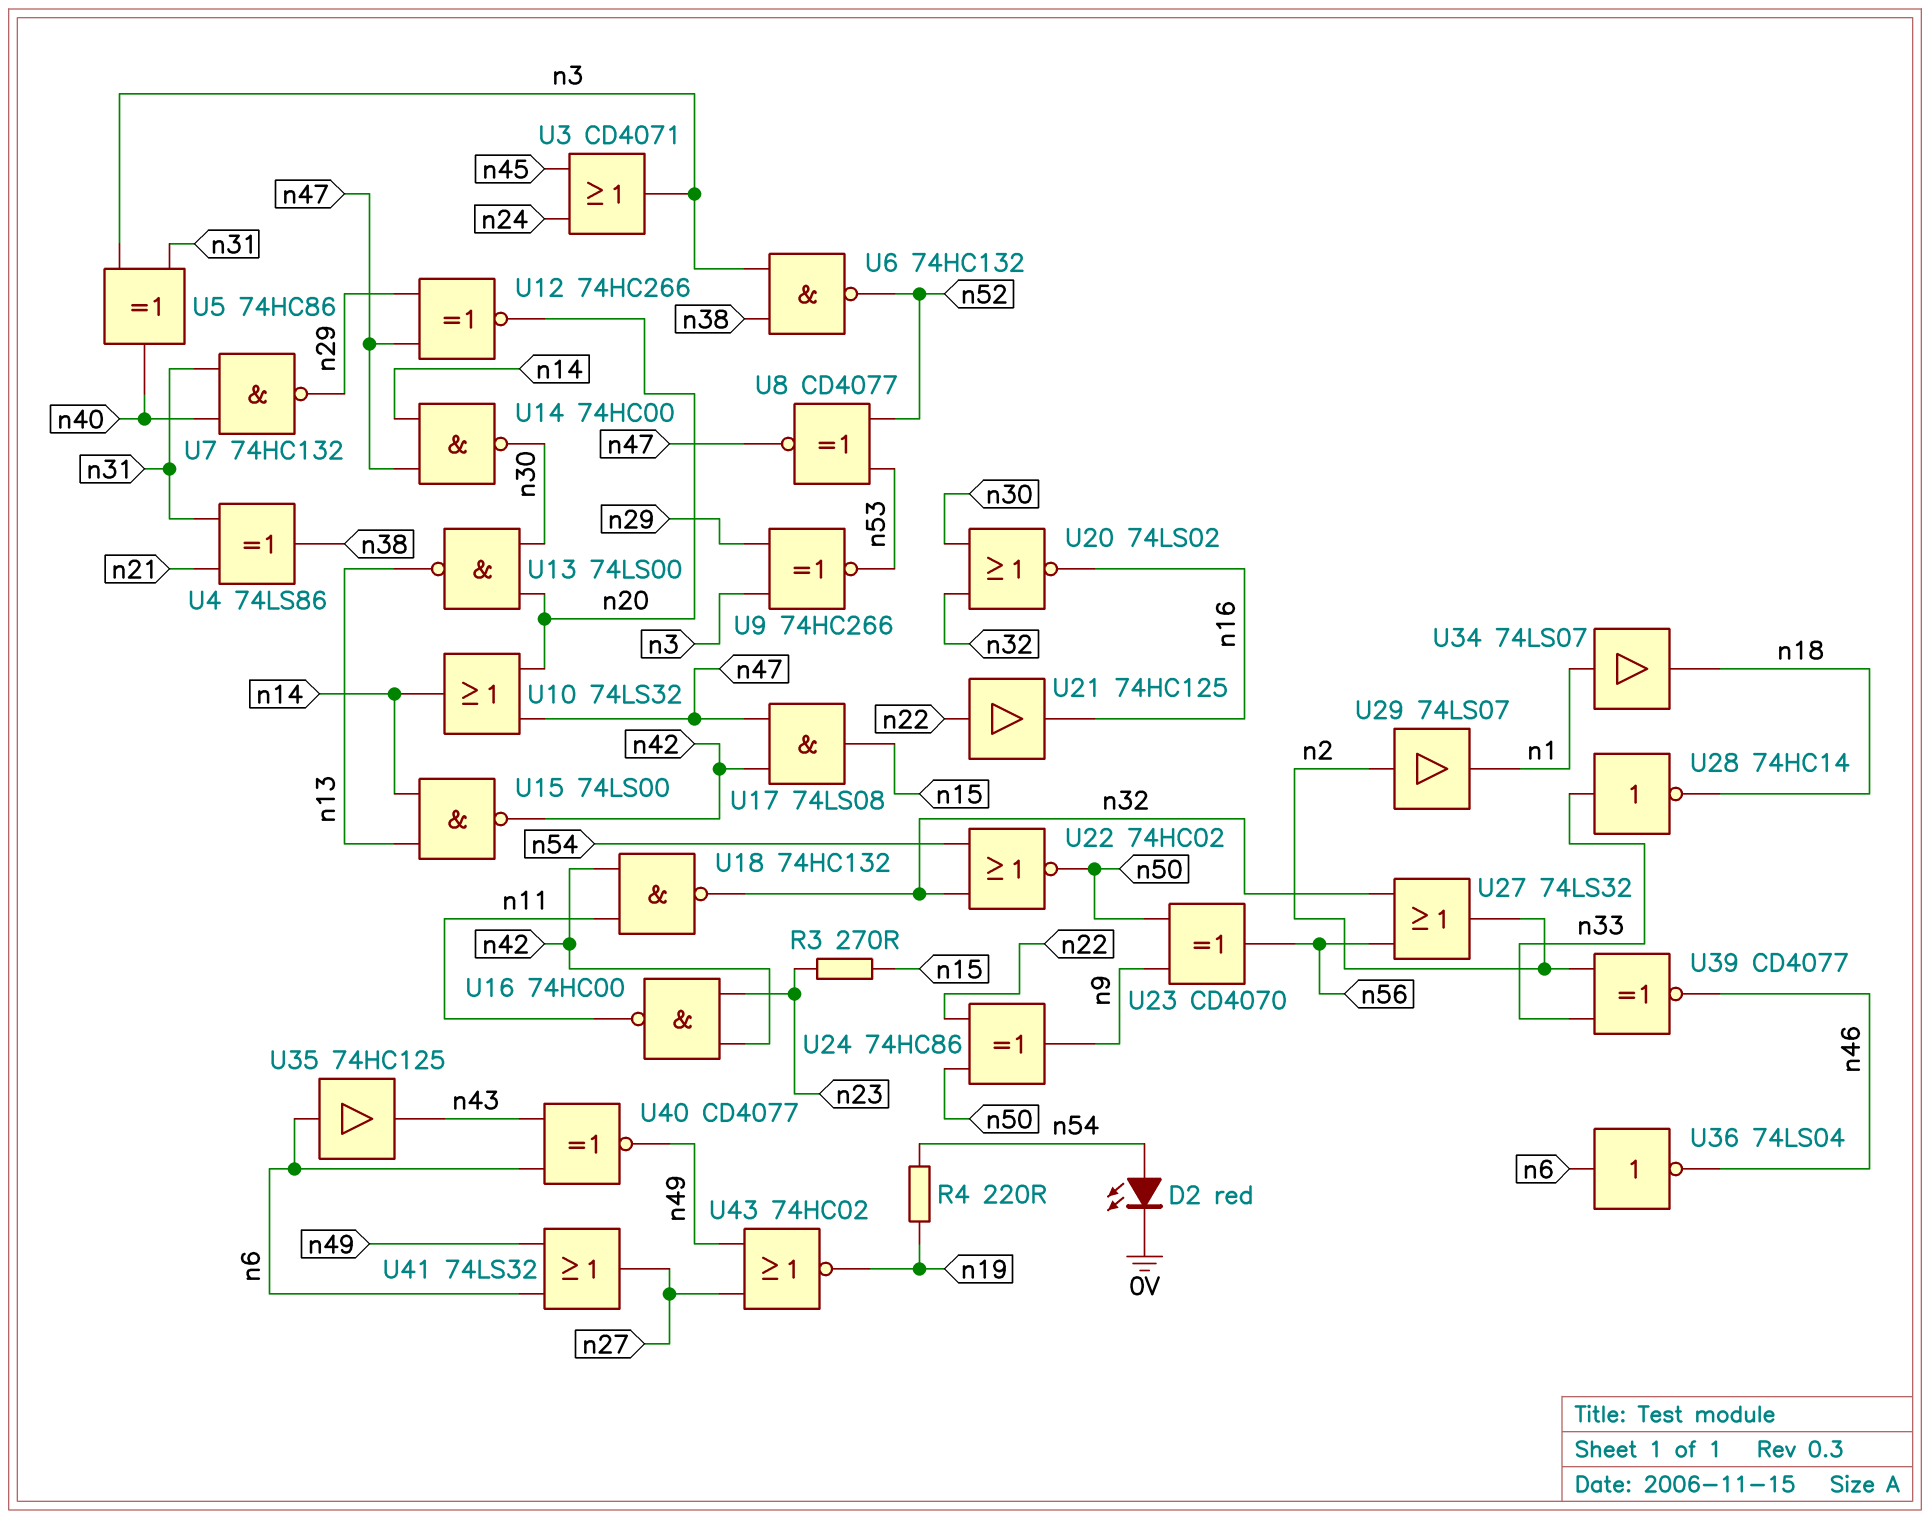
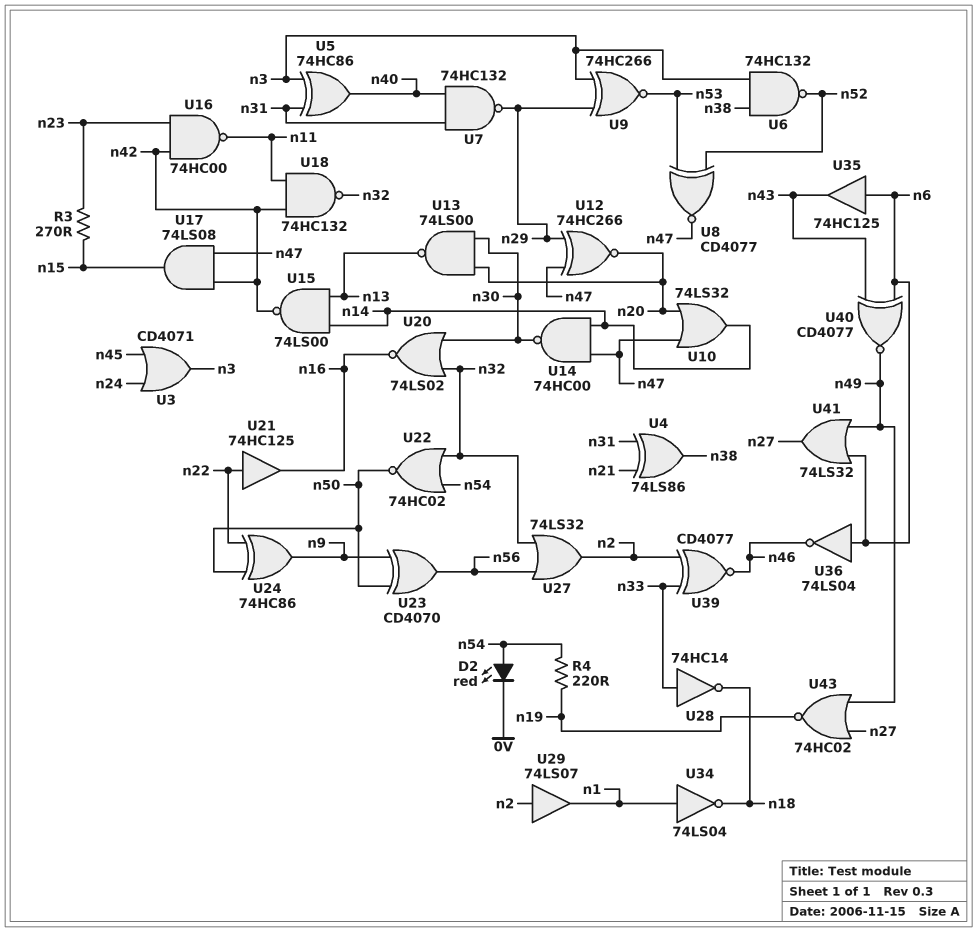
U34: buffer 74LS07 (in n1, out n18) -> NOT 74LS04 (in n1, out n18)

